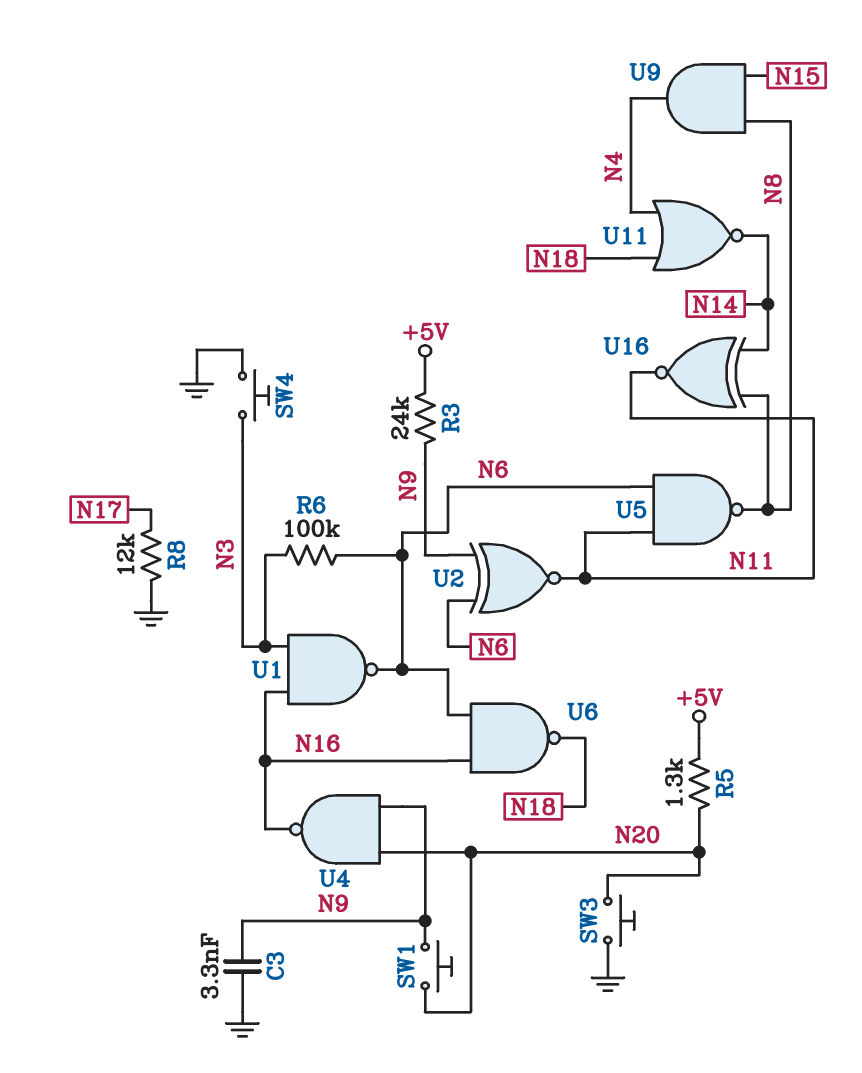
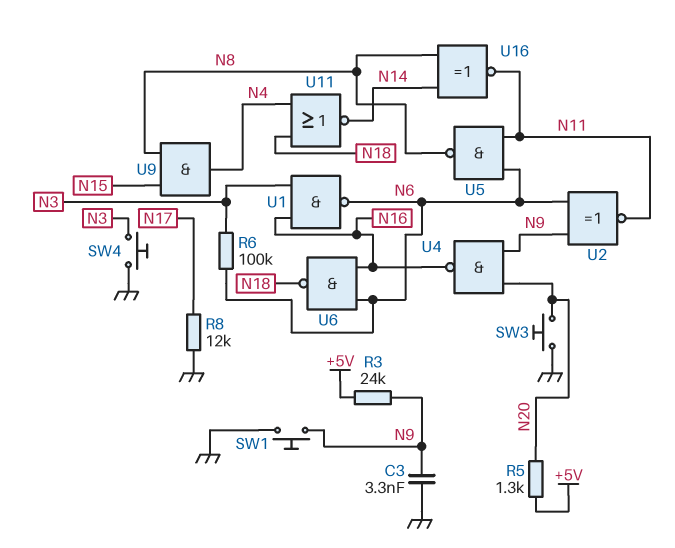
SW1: button (N9, N20) -> button (GND, N9)

